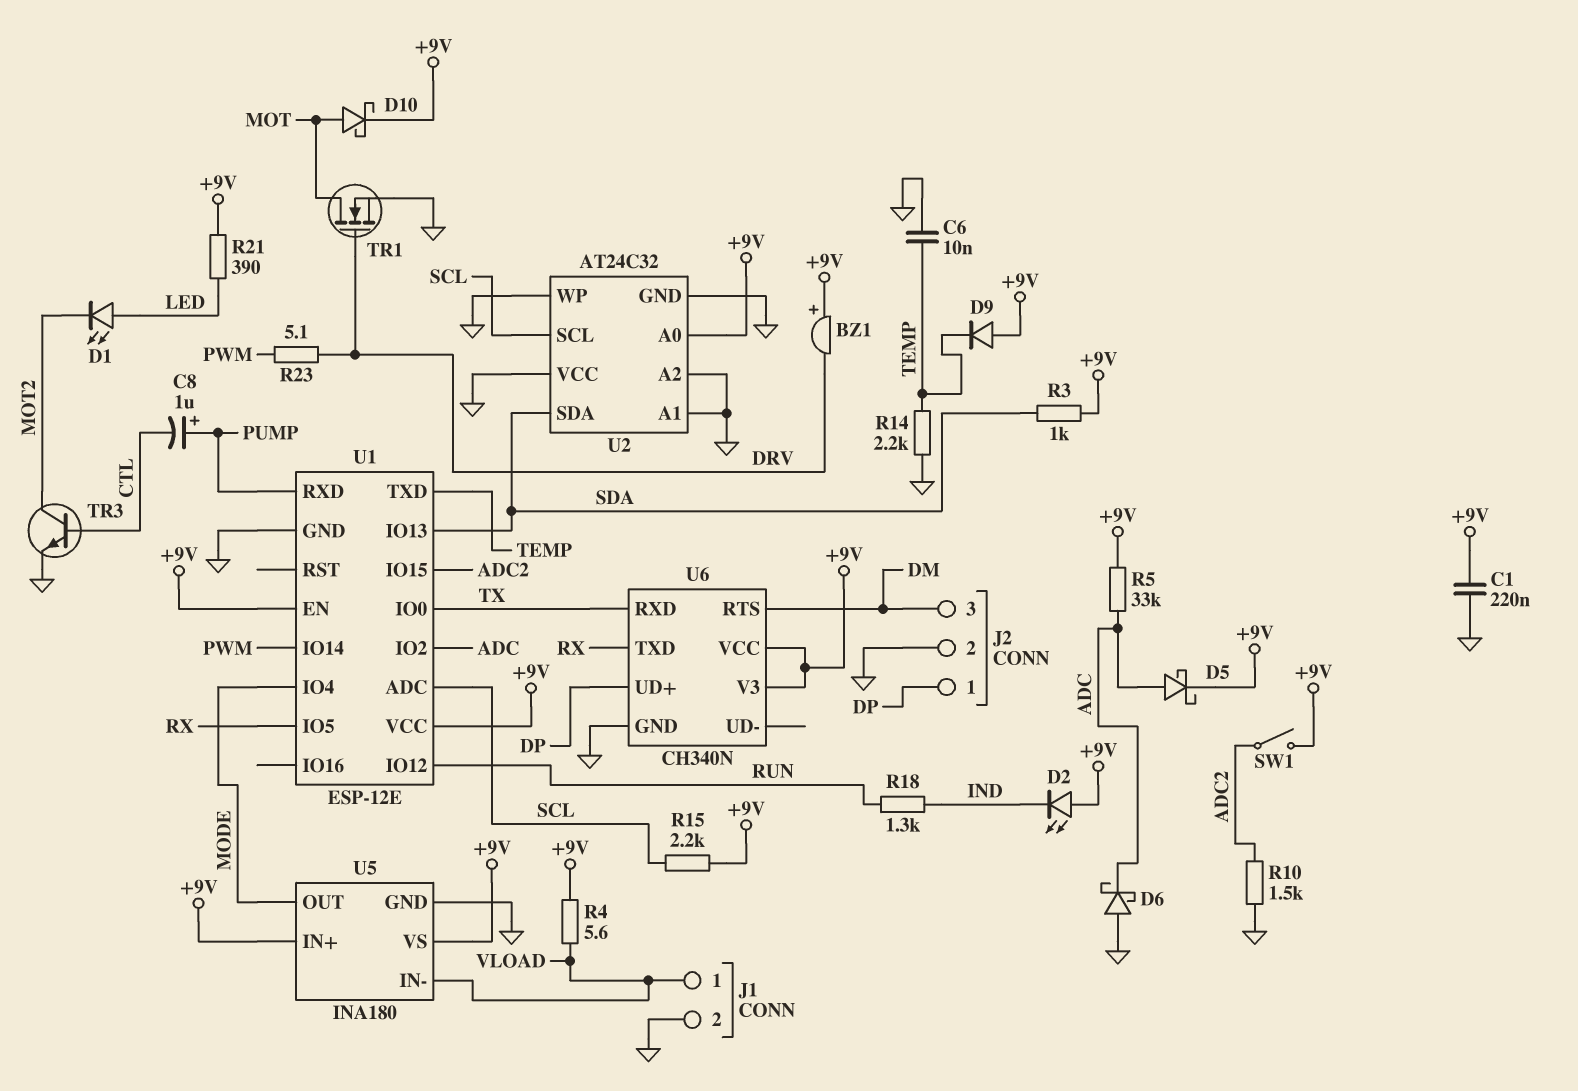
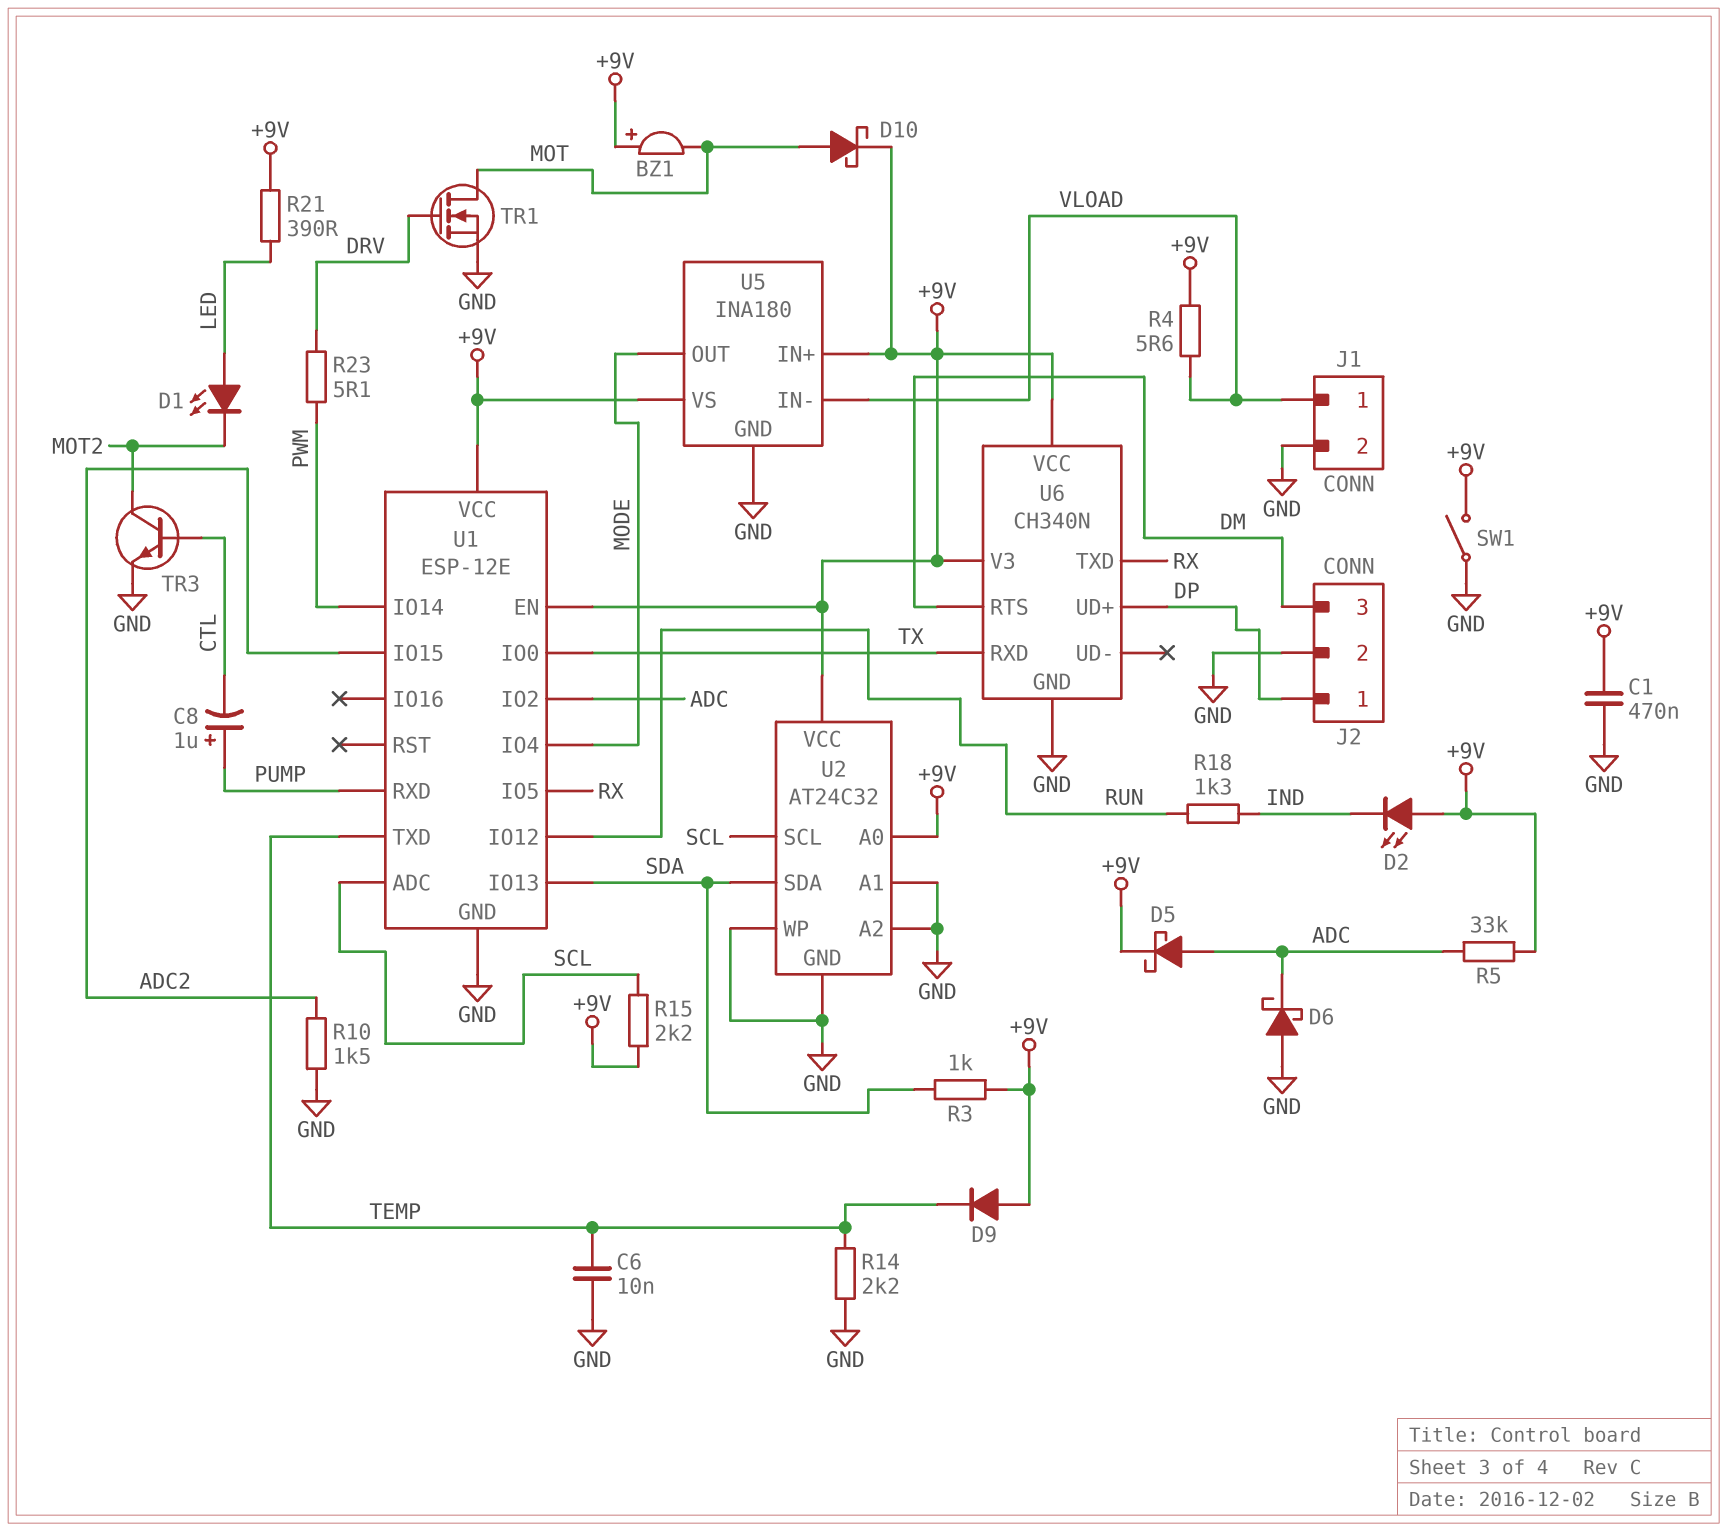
BZ1: buzzer (plus +9V, minus DRV) -> buzzer (plus +9V, minus MOT)
C1: 220nF (+9V, GND) -> 470nF (+9V, GND)
SW1: switch (+9V, ADC2) -> switch (+9V, GND)
U2 pin VCC: GND -> +9V

